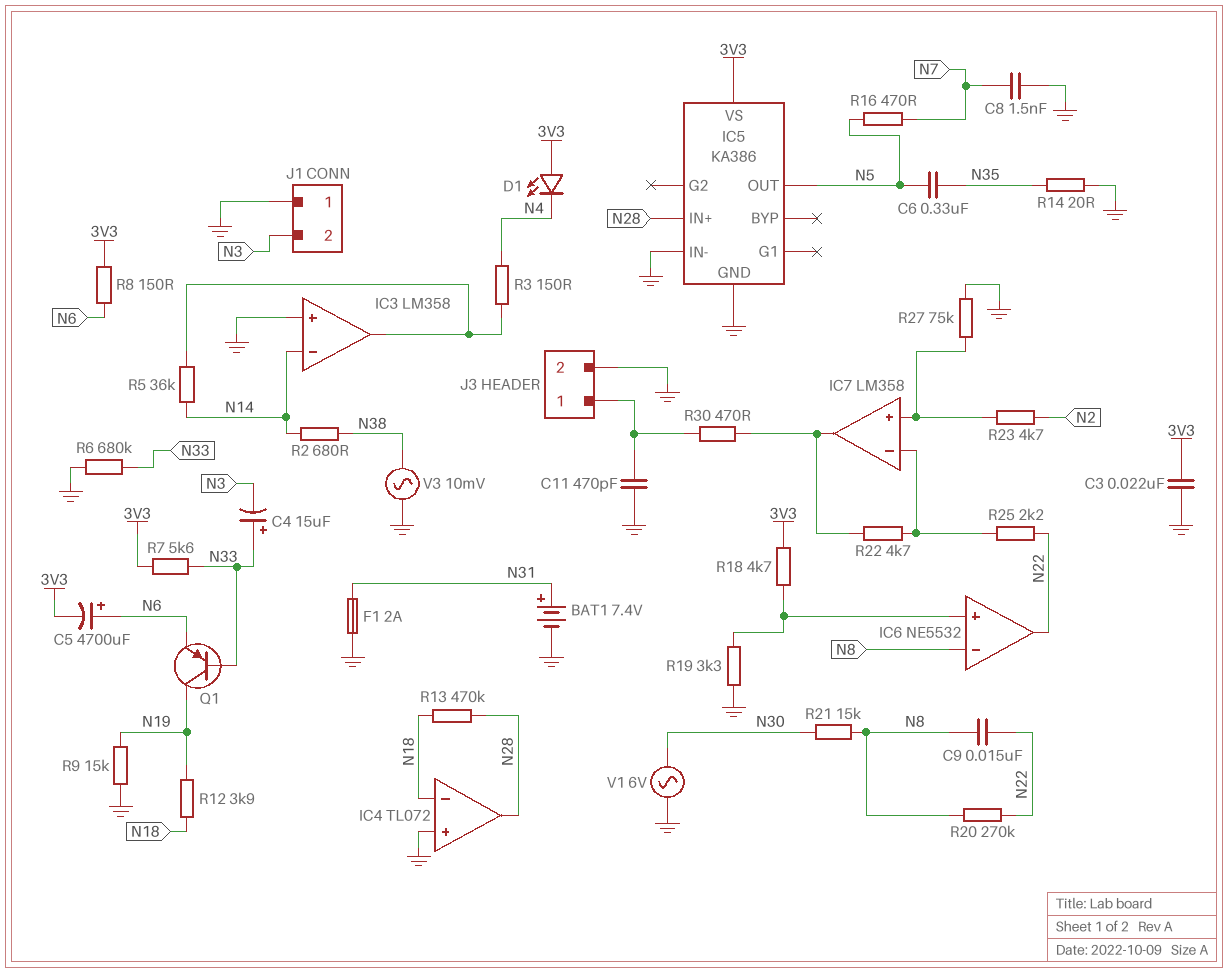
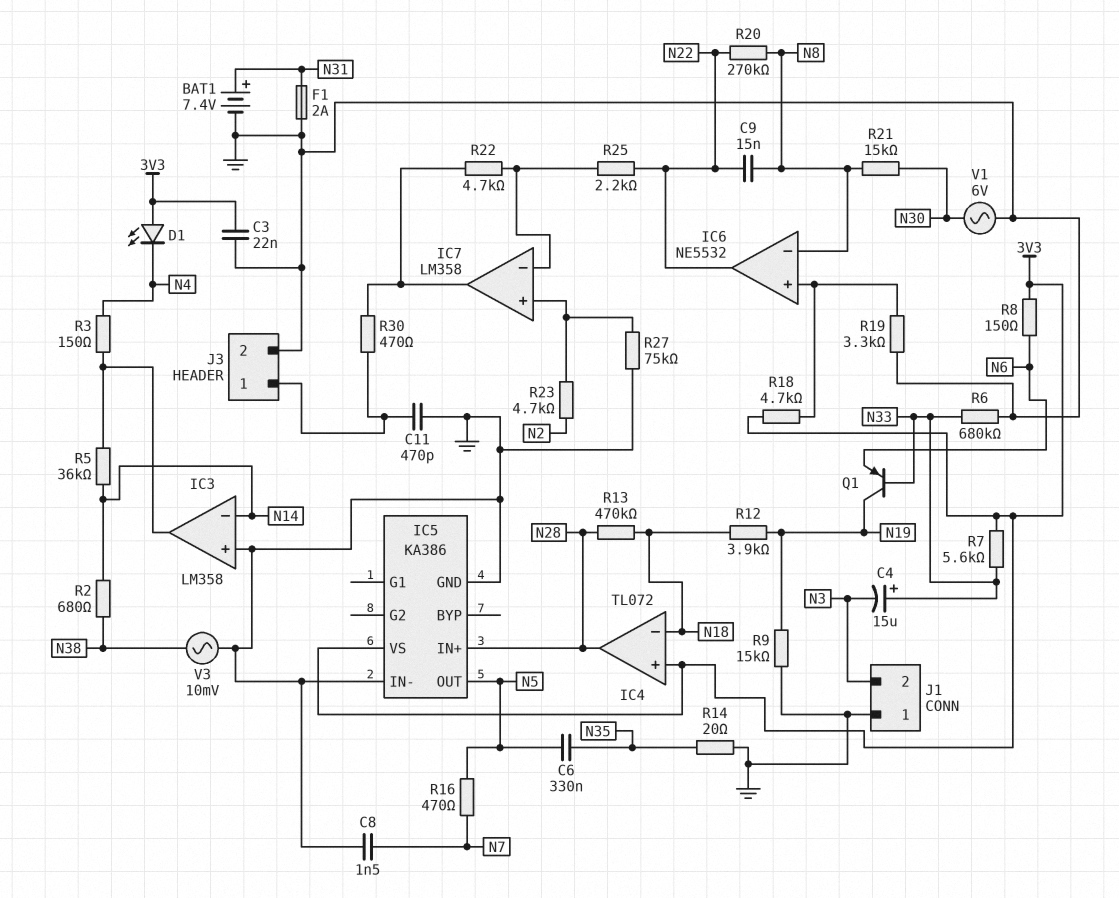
C5: 4700uF (plus N6, minus 3V3) -> none
IC4 pin in+: GND -> 3V3

